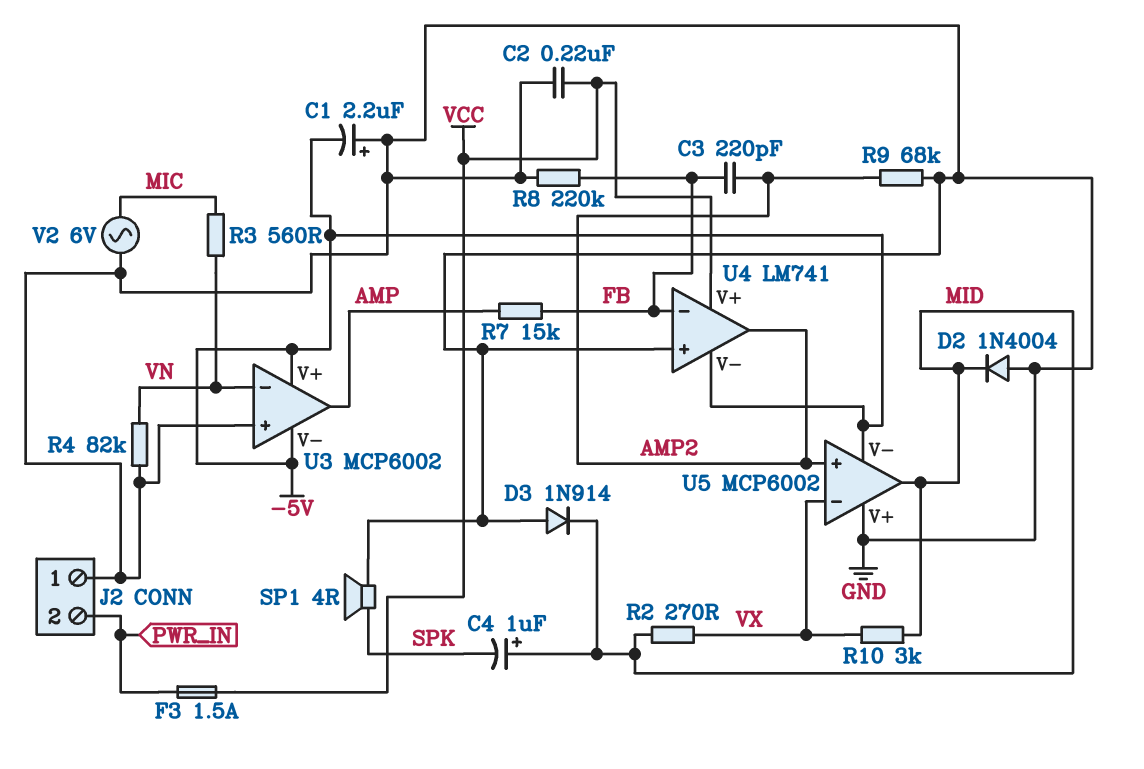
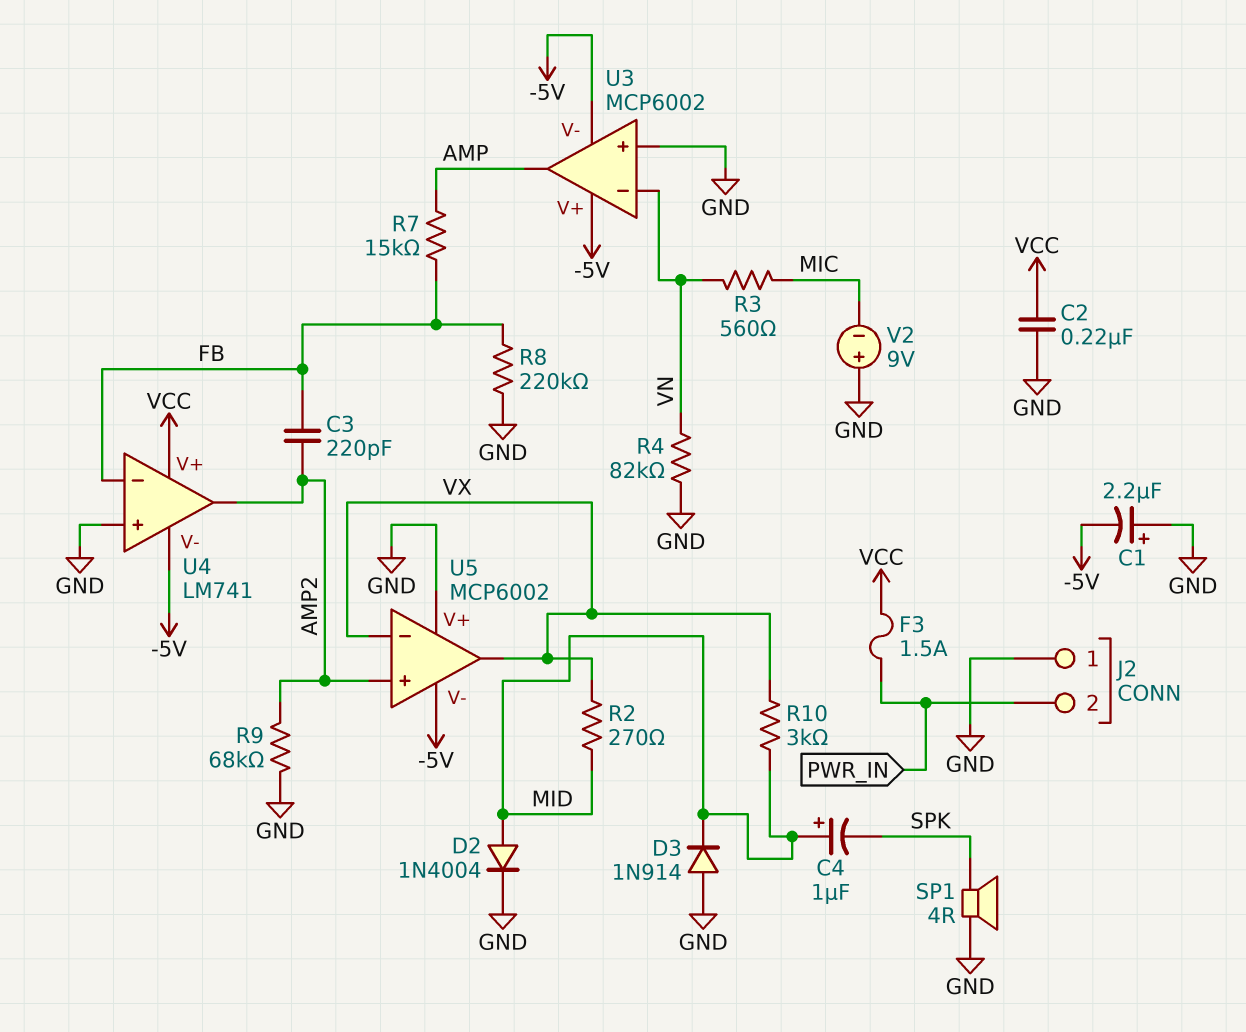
D2: diode 1N4004 (A GND, K MID) -> diode 1N4004 (A MID, K GND)
U5 pin out: MID -> VX
V2: AC 6V (GND, MIC) -> 9V (plus GND, minus MIC)

